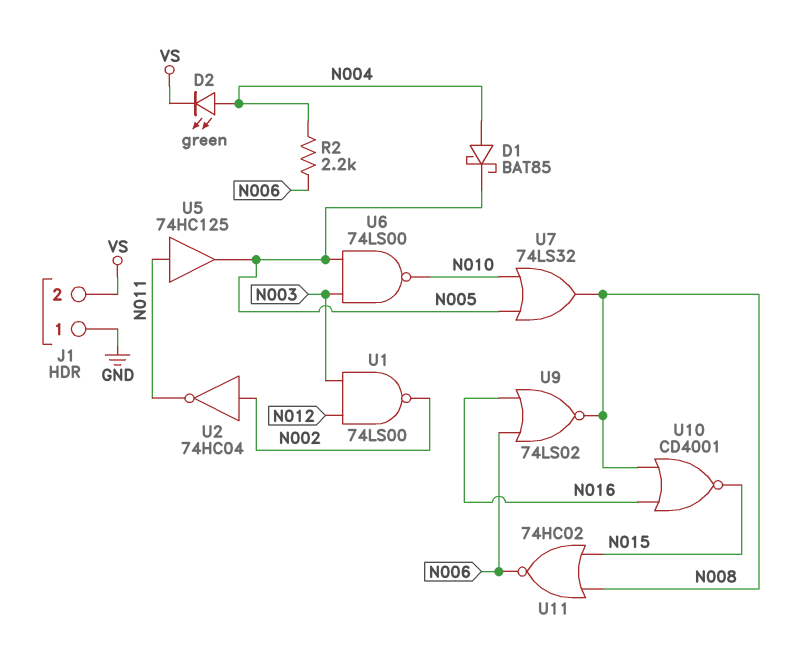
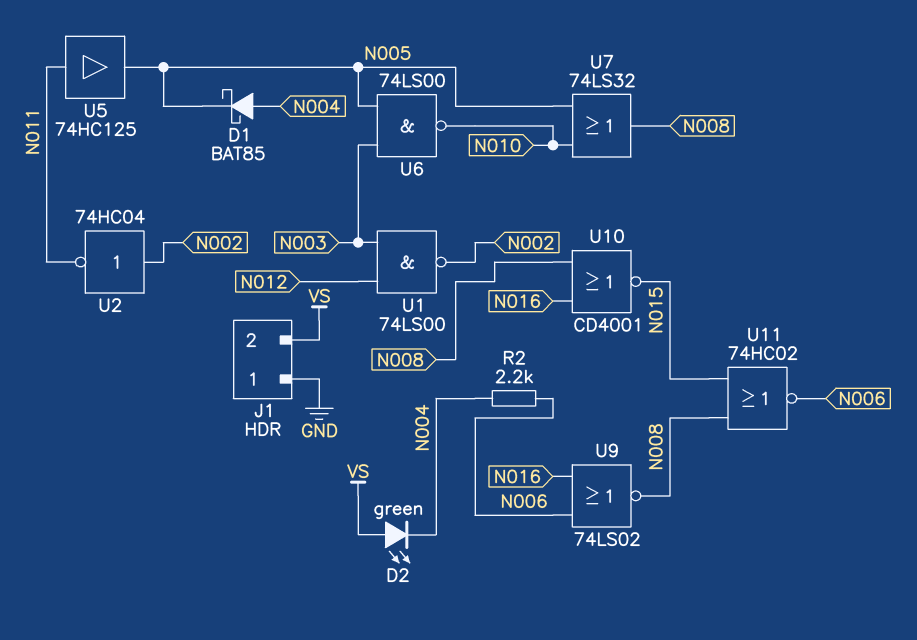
D2: LED green (A N004, K VS) -> LED green (A VS, K N004)

